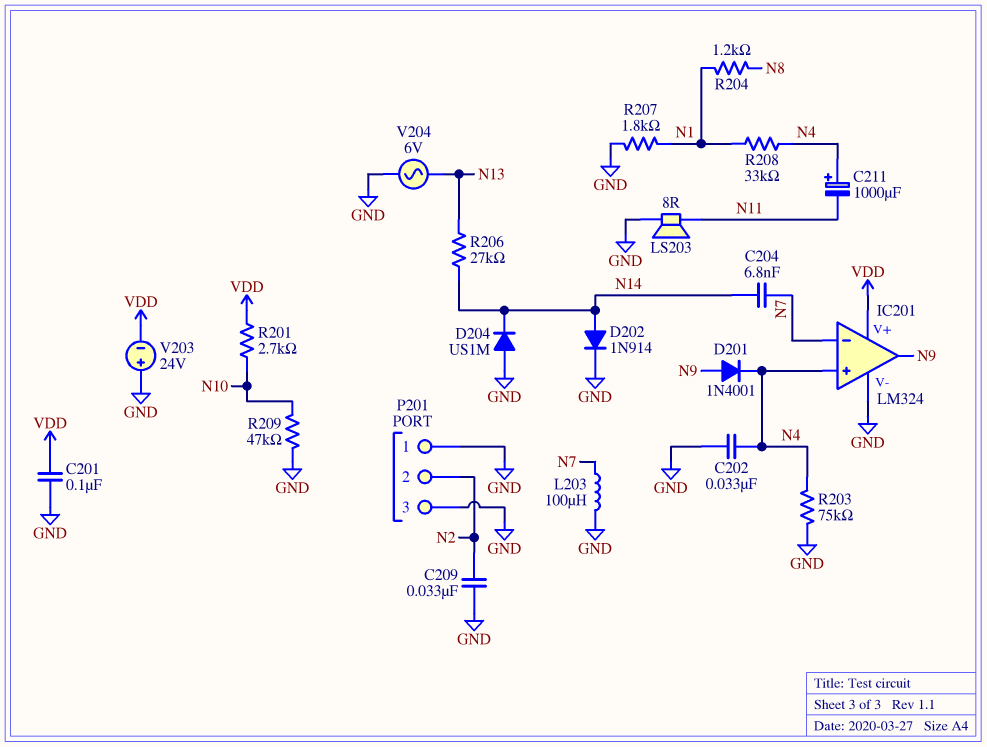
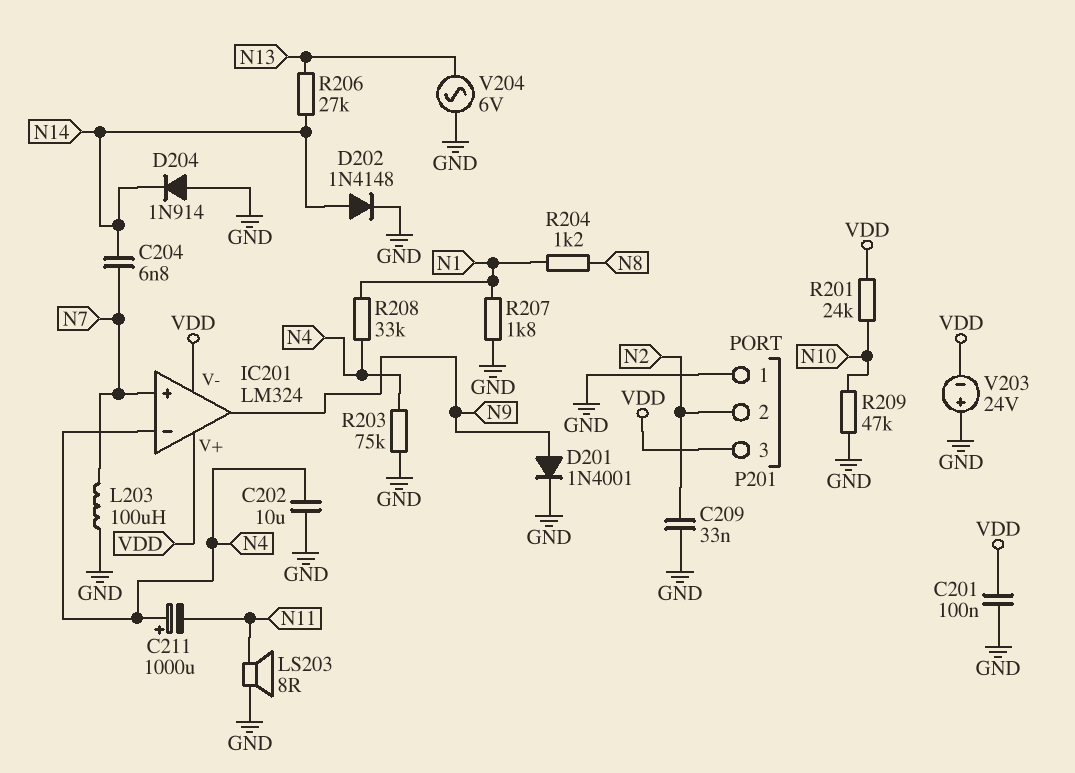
C202: 33nF (GND, N4) -> 10uF (GND, N4)
D201: diode 1N4001 (A N9, K N4) -> diode 1N4001 (A N9, K GND)
D202: diode 1N914 (A N14, K GND) -> diode 1N4148 (A N14, K GND)
D204: diode US1M (A GND, K N14) -> diode 1N914 (A GND, K N14)
IC201 pin V-: GND -> VDD
IC201 pin in+: N4 -> N7
IC201 pin in-: N7 -> N4
P201 pin 3: GND -> VDD
R201: 2.7k (N10, VDD) -> 24k (N10, VDD)

